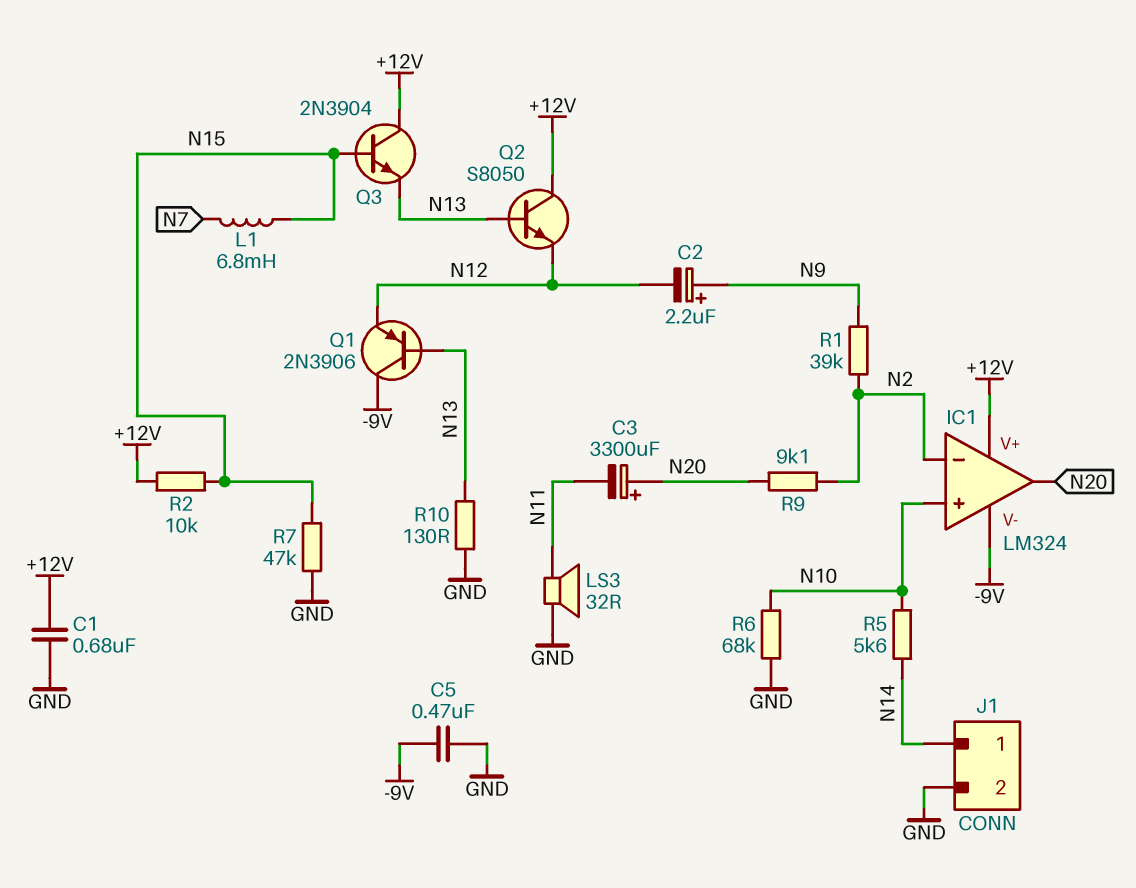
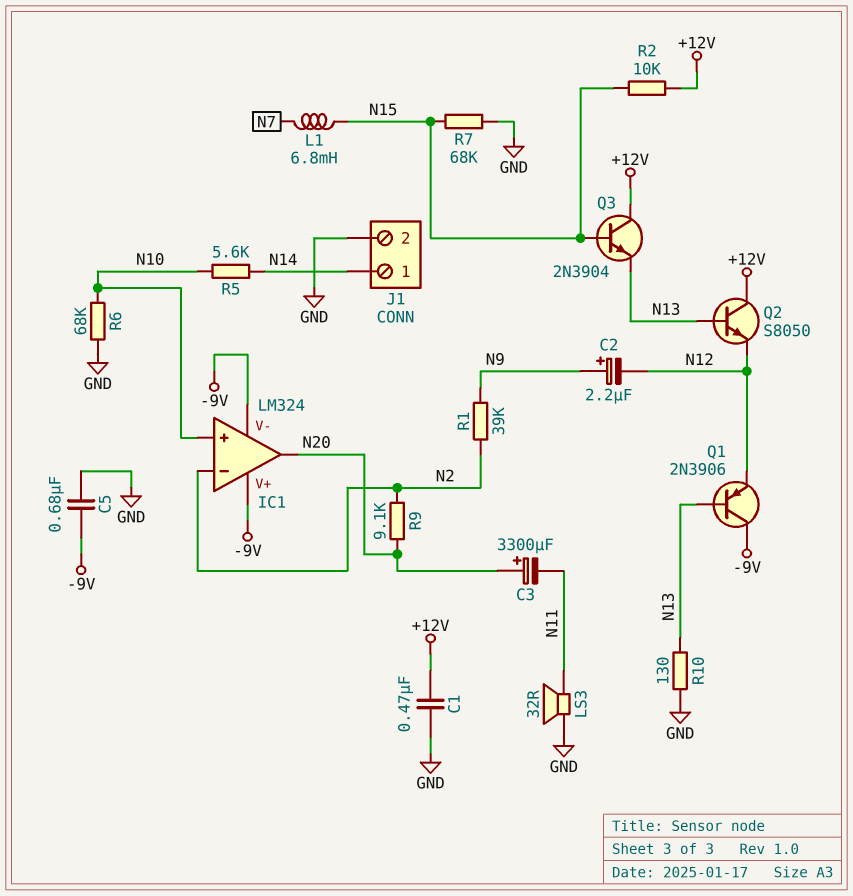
C1: 680nF (+12V, GND) -> 470nF (+12V, GND)
C5: 470nF (-9V, GND) -> 680nF (-9V, GND)
IC1 pin V+: +12V -> -9V
R7: 47k (GND, N15) -> 68k (GND, N15)

